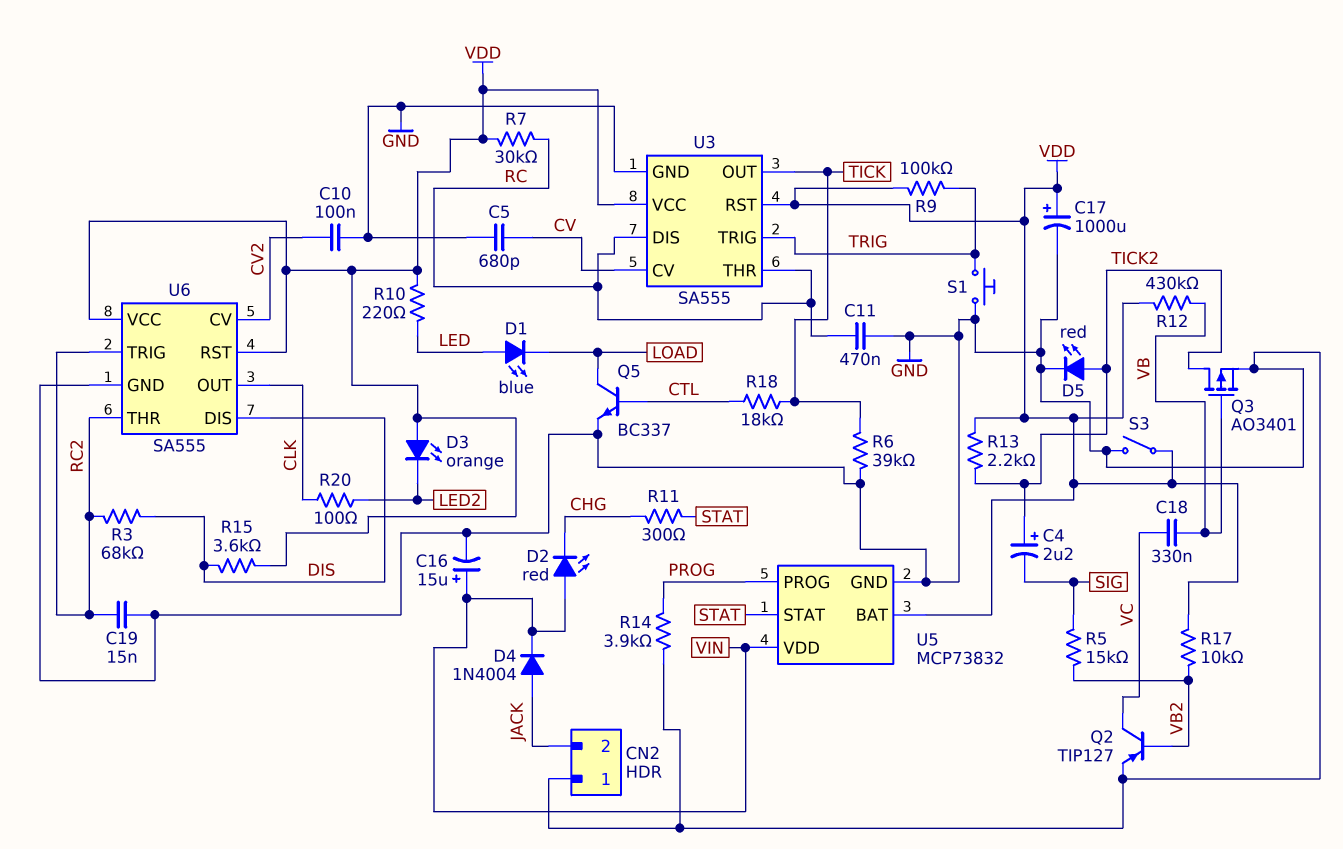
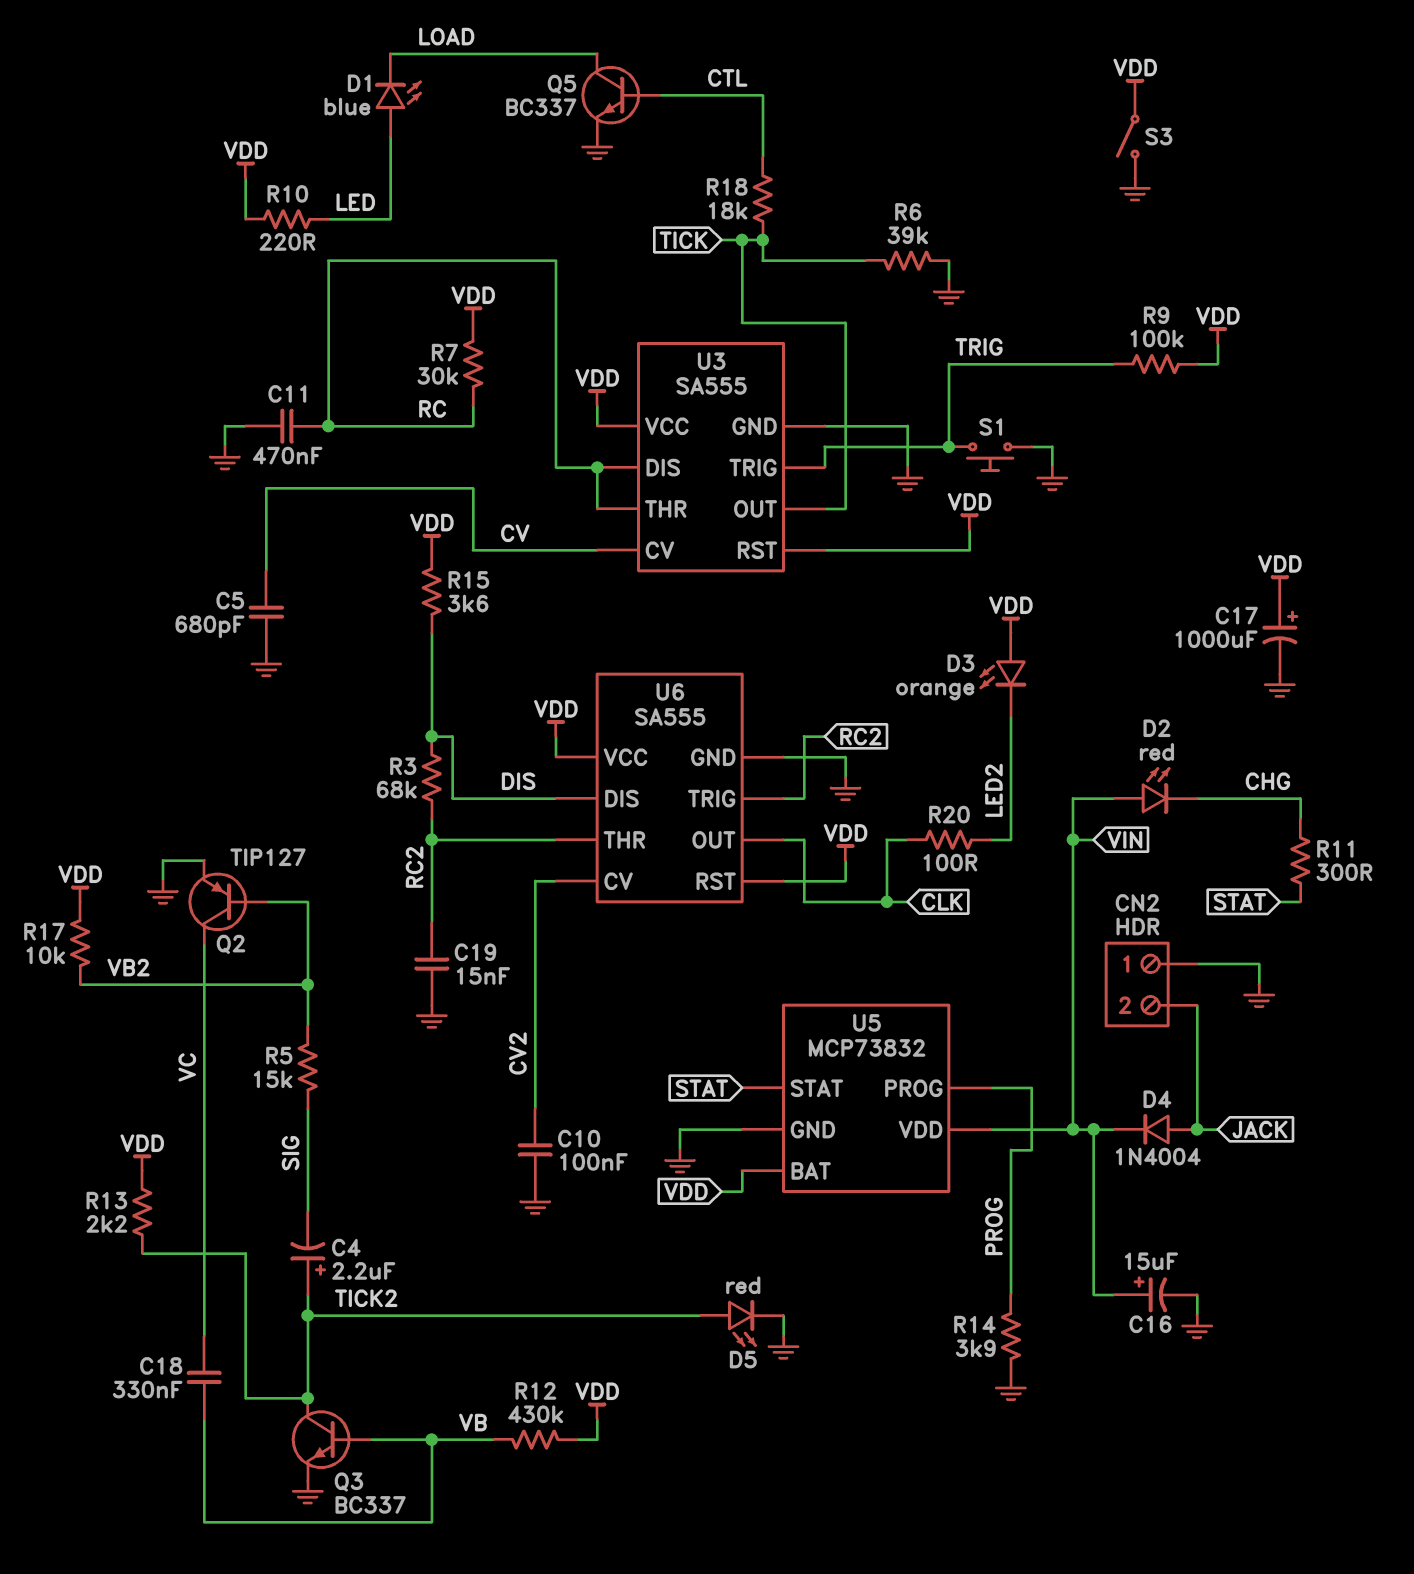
Q3: PMOS AO3401 (G VB, D TICK2, S GND) -> NPN BC337 (B VB, C TICK2, E GND)

